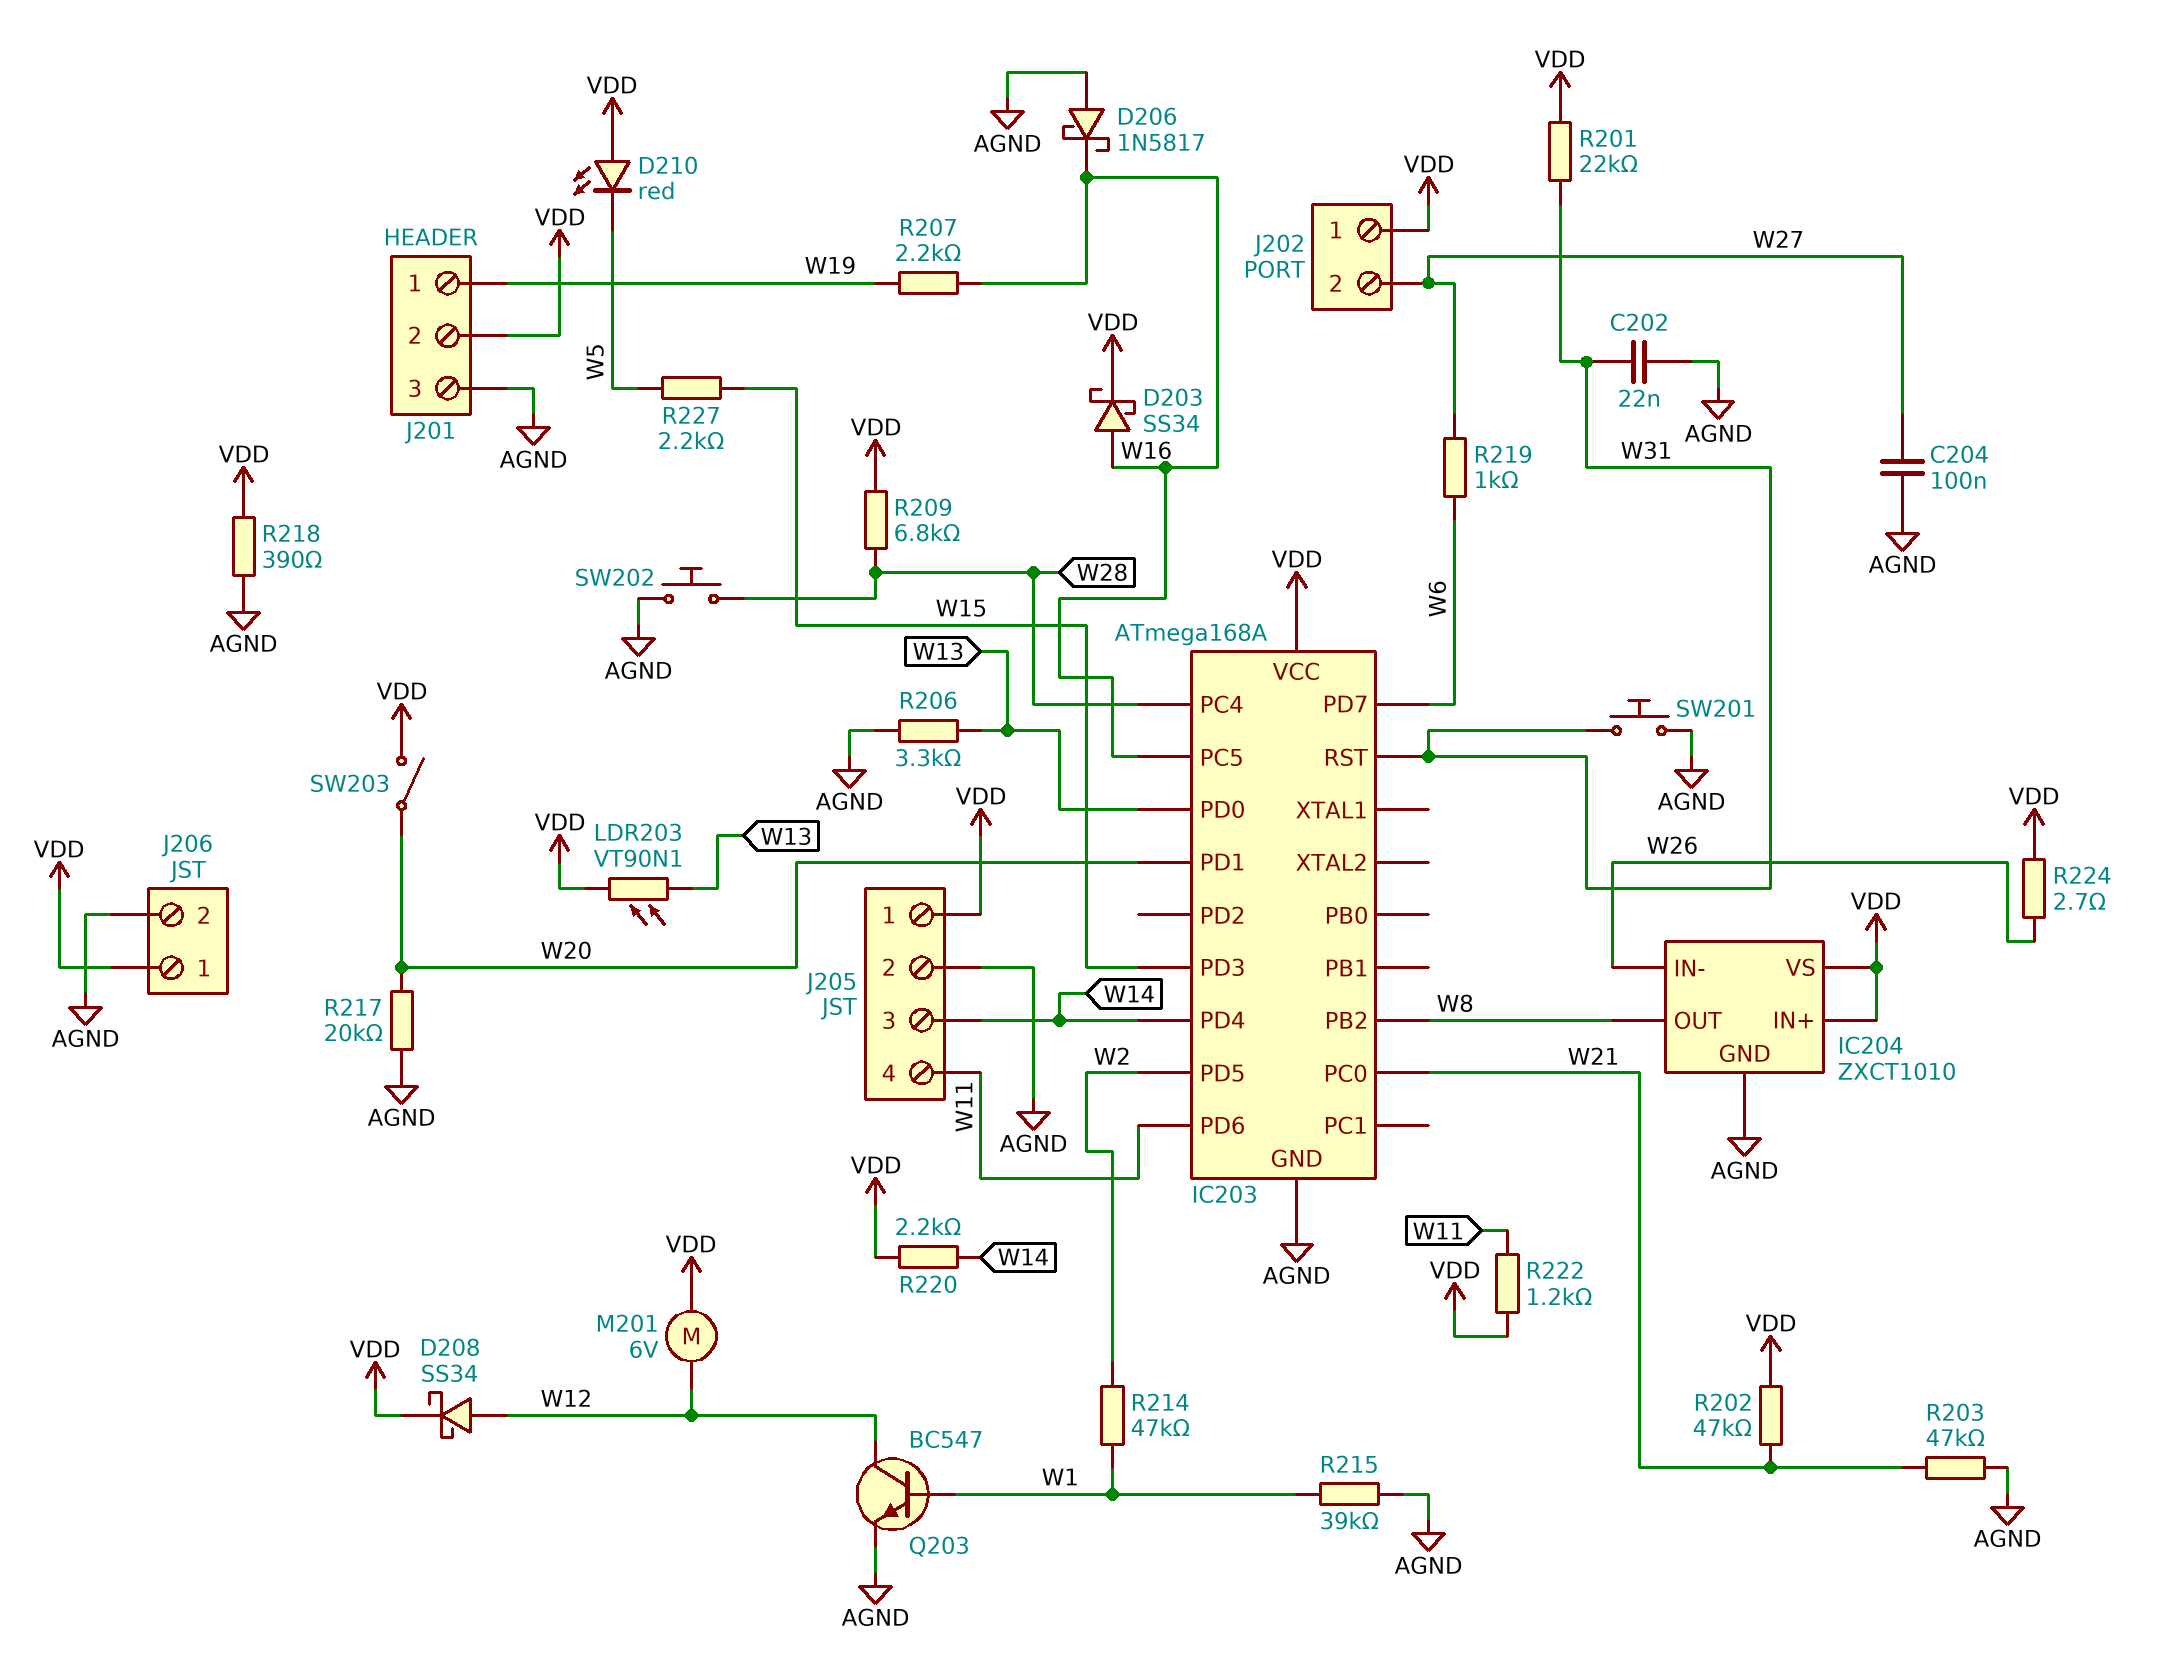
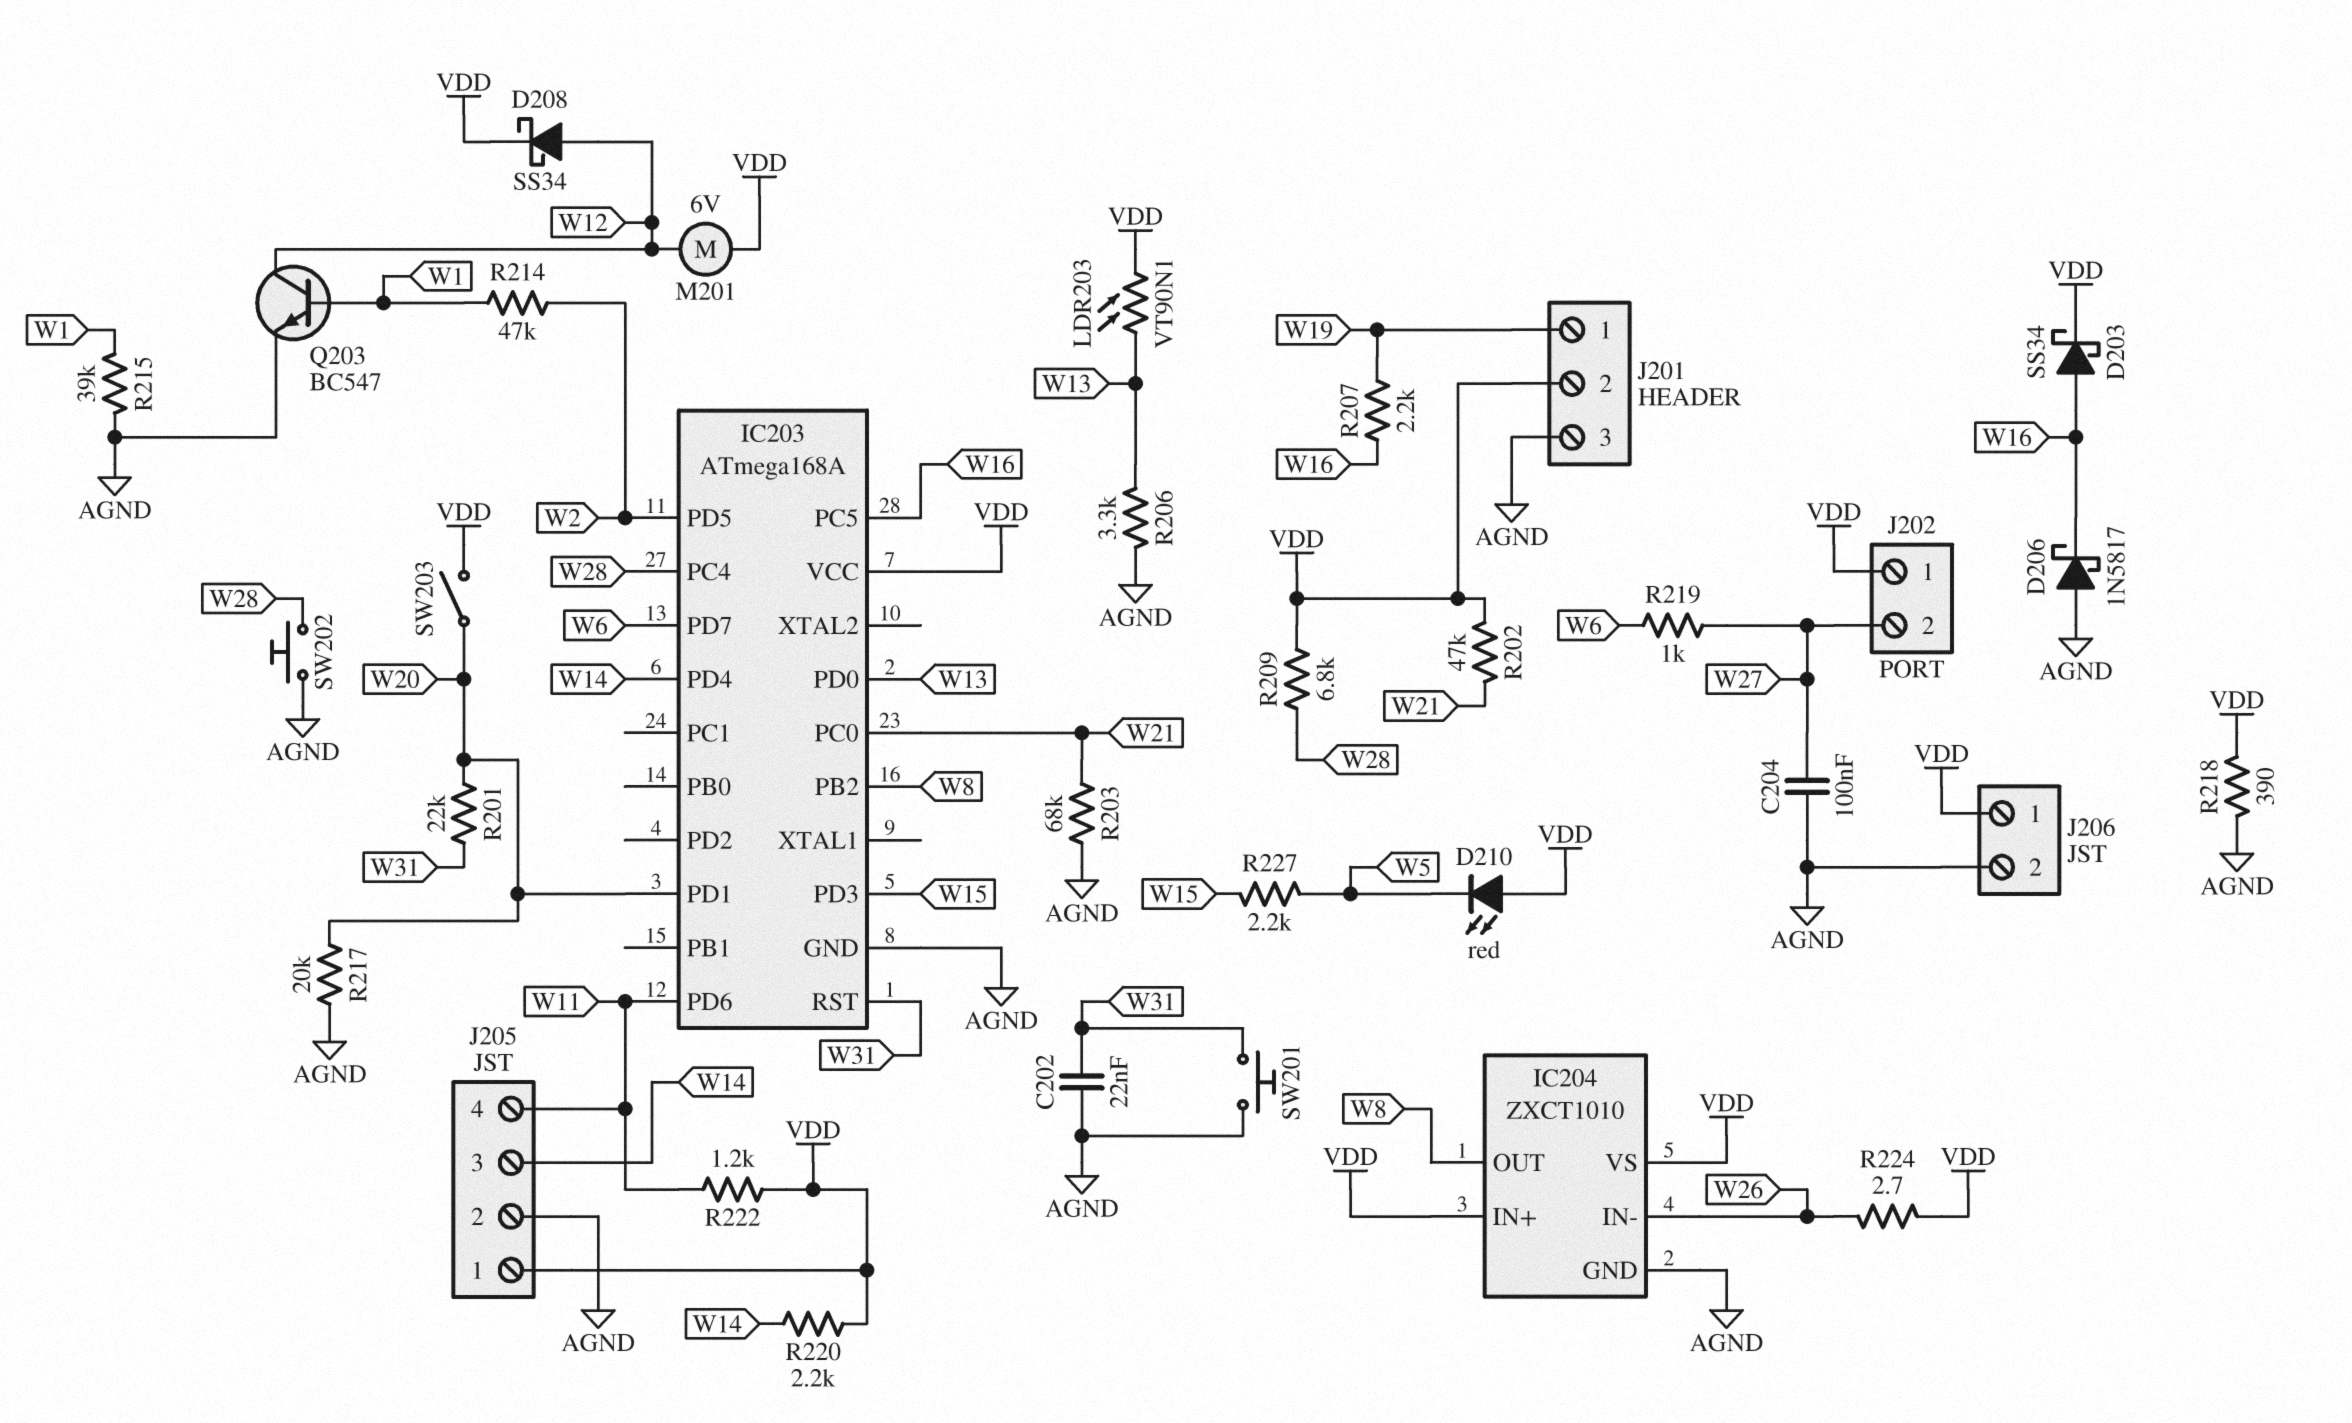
R201: 22k (VDD, W31) -> 22k (W20, W31)
R203: 47k (AGND, W21) -> 68k (AGND, W21)

